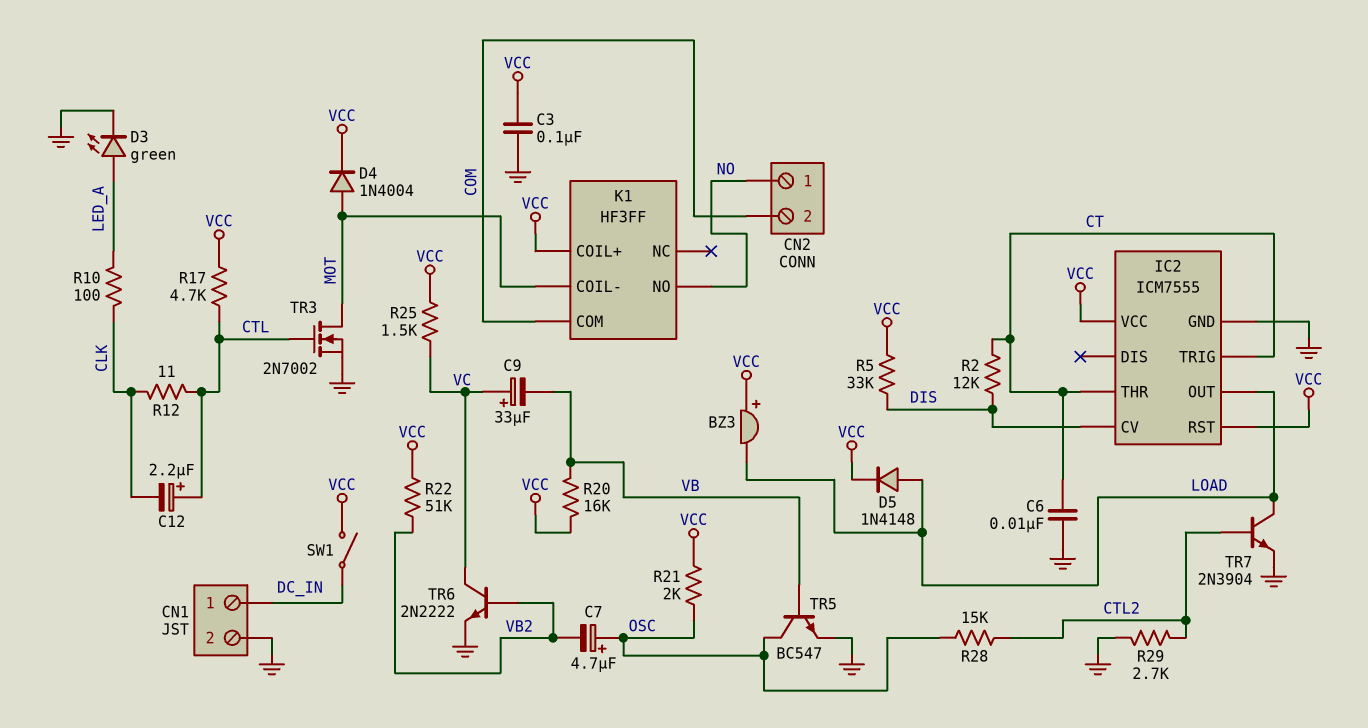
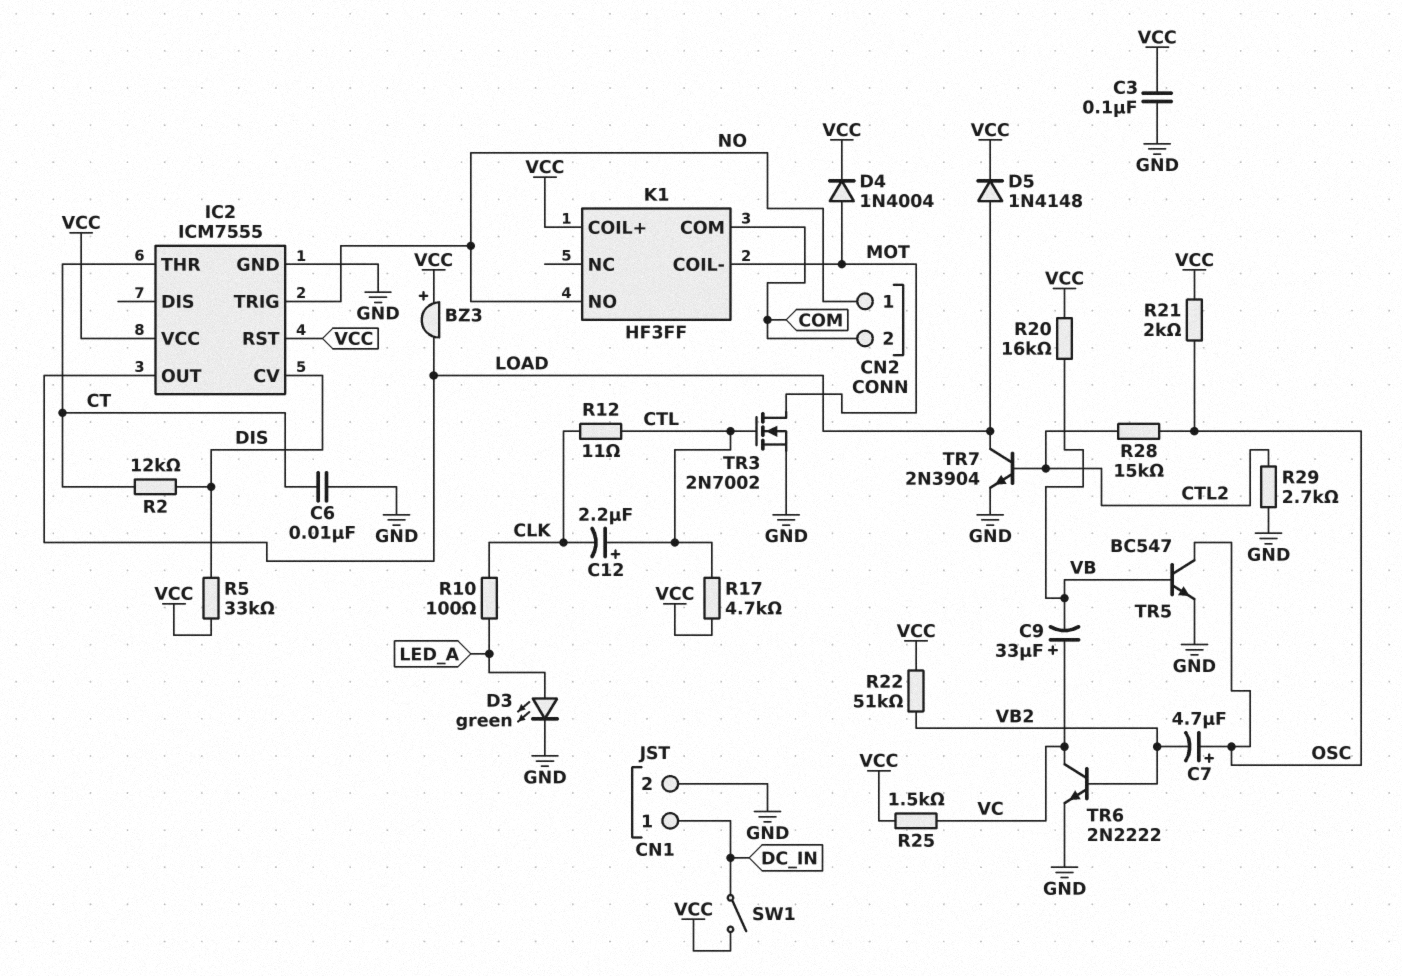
IC2 pin TRIG: CT -> NO

